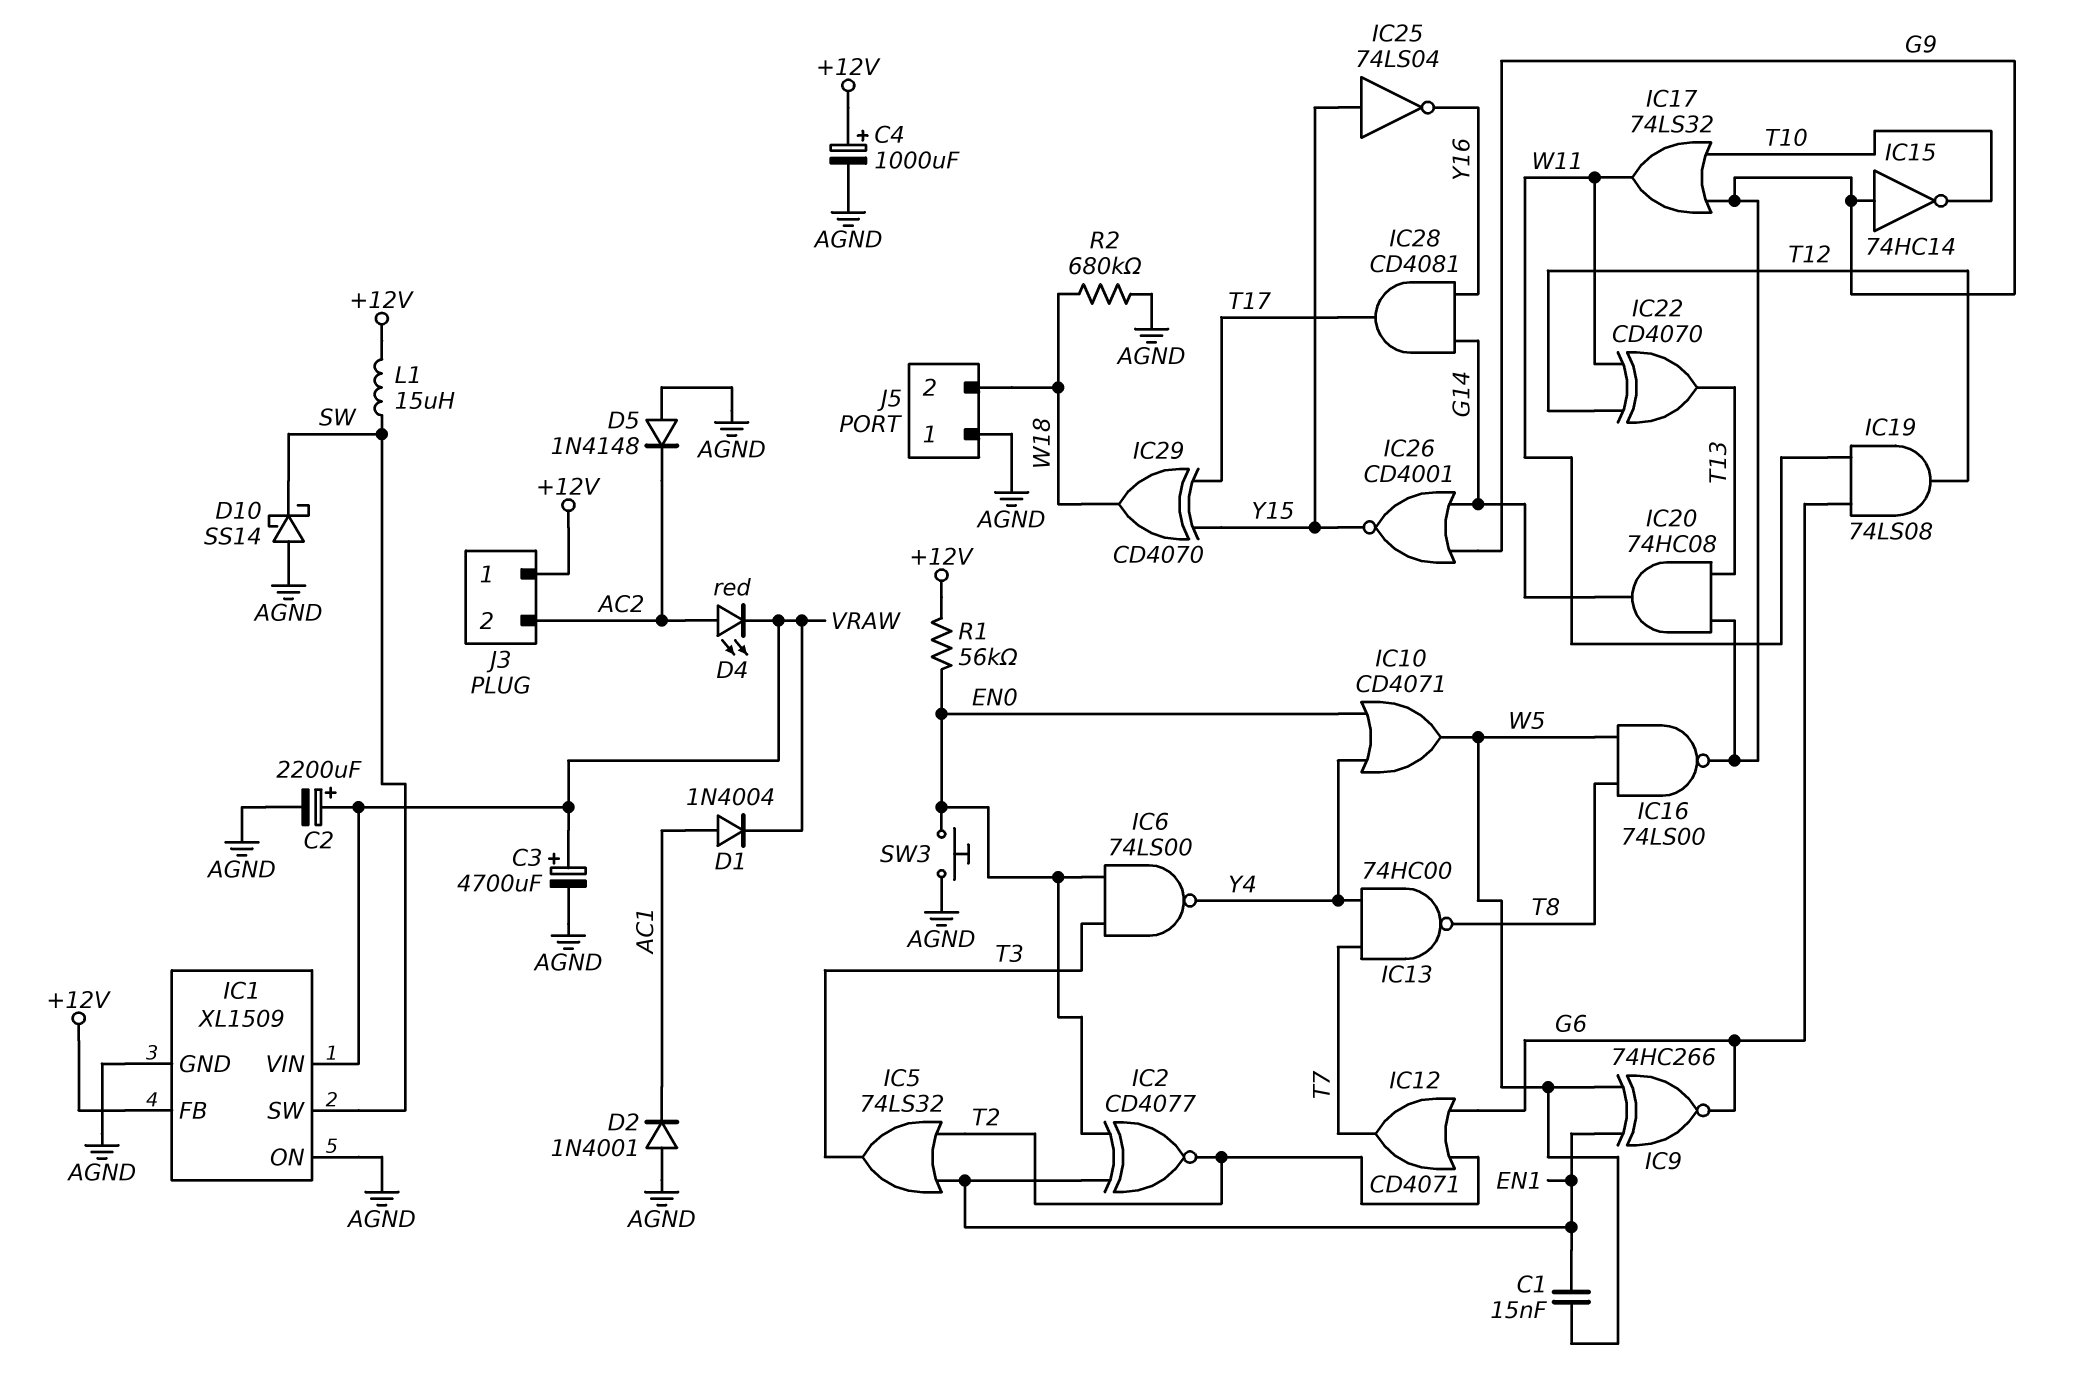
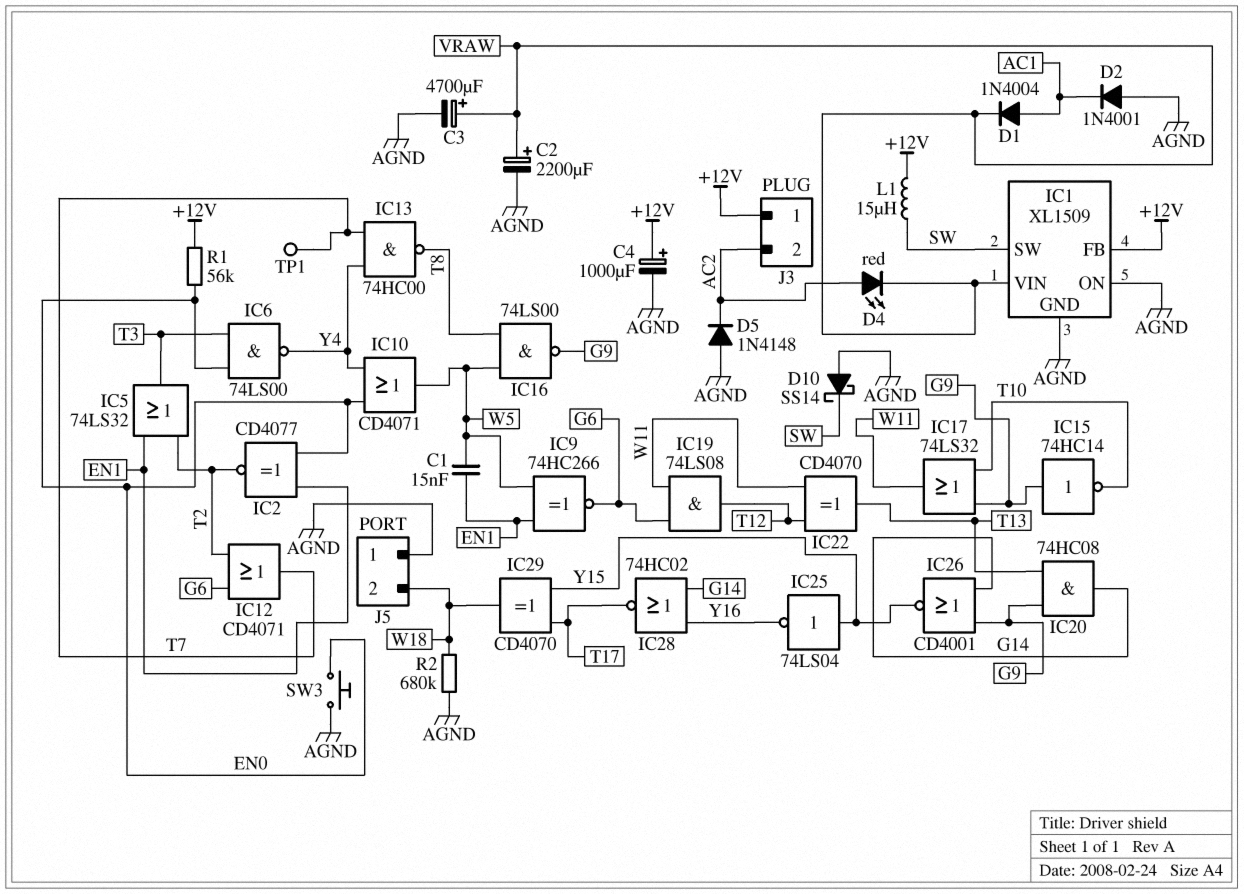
IC28: AND CD4081 (in G14, in Y16, out T17) -> NOR 74HC02 (in G14, in Y16, out T17)
TP1: none -> test point (T7)

